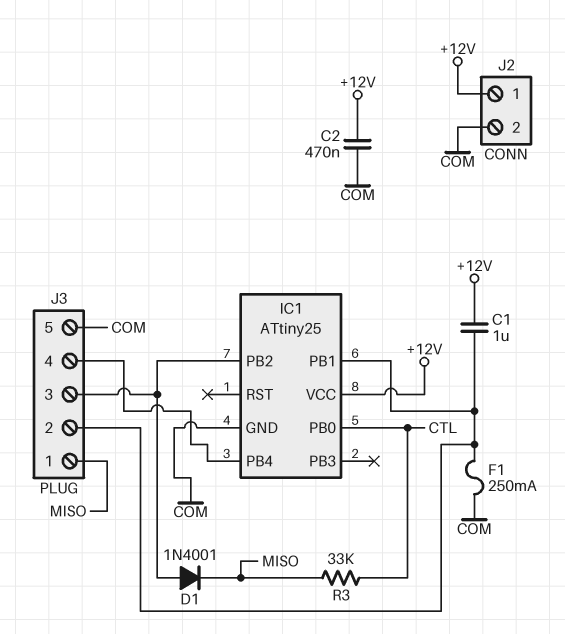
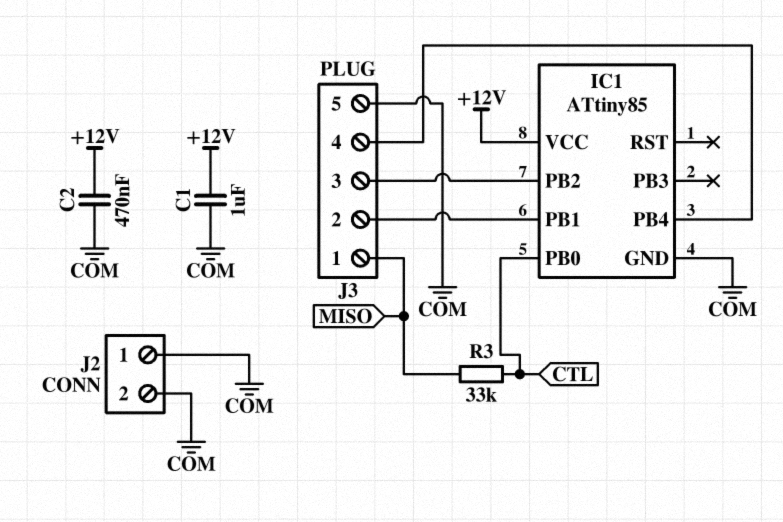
C1: 1uF (+12V, IC1/PB1) -> 1uF (+12V, COM)
D1: diode 1N4001 (A IC1/PB2, K MISO) -> none
F1: 250mA (COM, IC1/PB1) -> none
IC1: ATtiny25 -> ATtiny85
J2 pin 1: +12V -> COM

